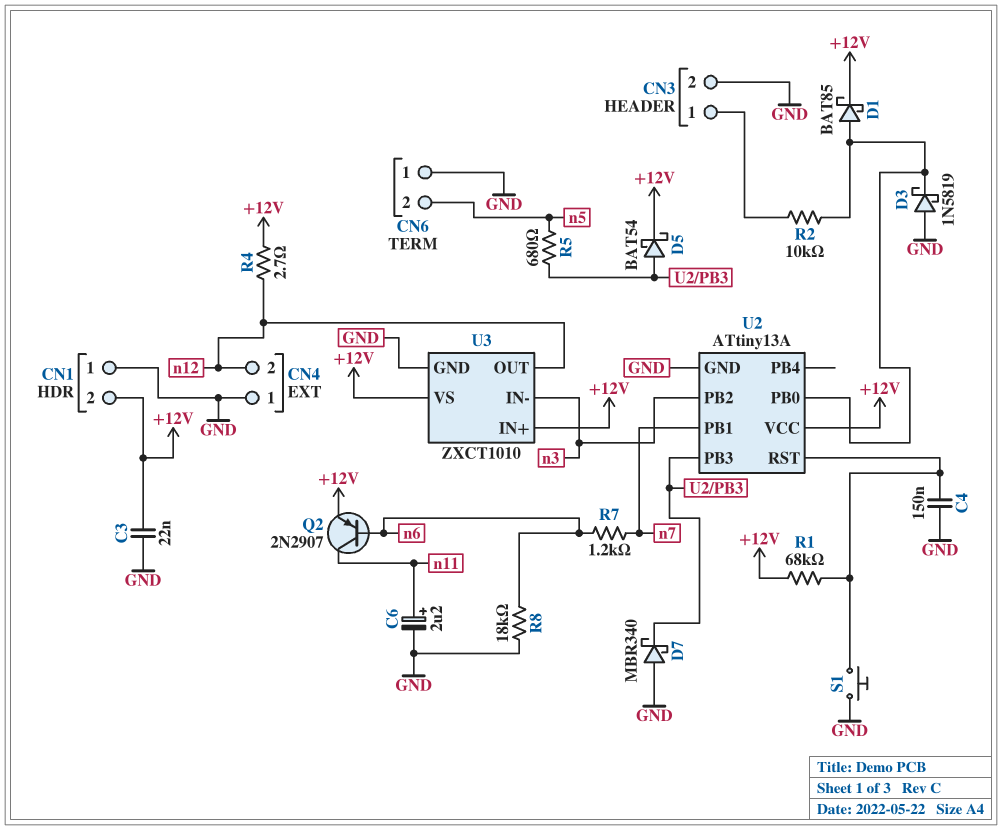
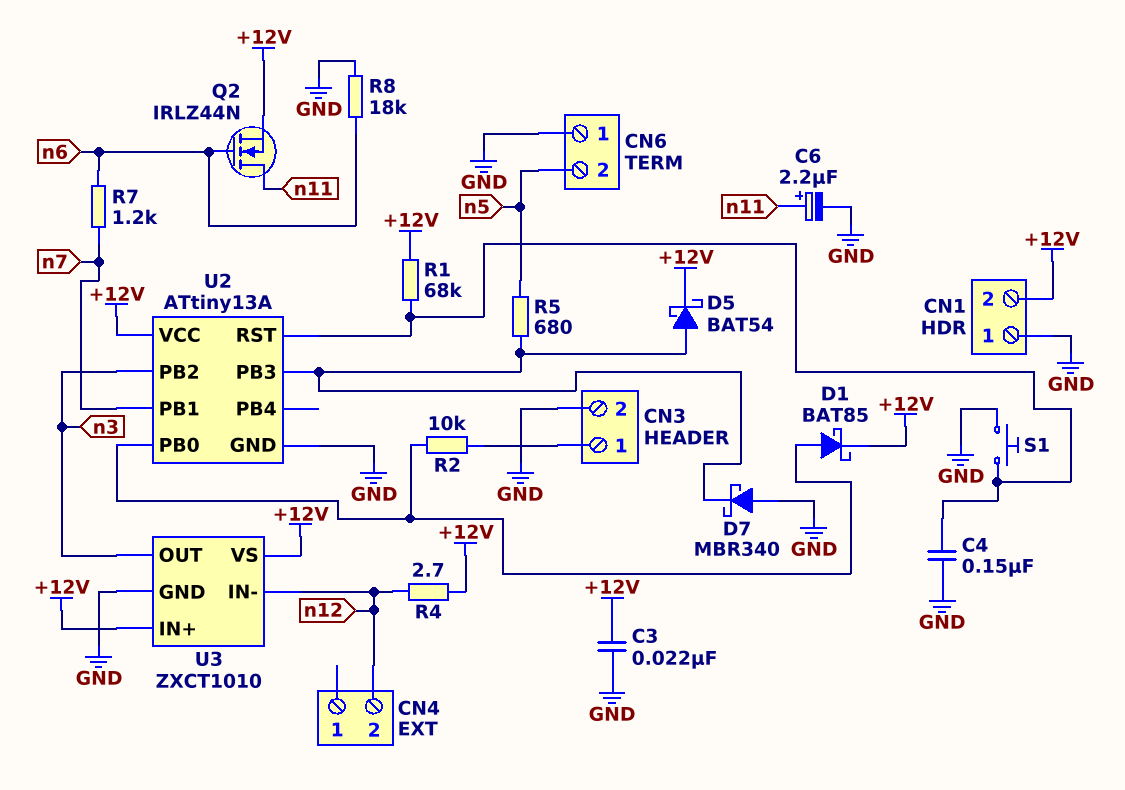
CN4 pin 1: GND -> none
D3: schottky 1N5819 (A GND, K U2/PB0) -> none
Q2: PNP 2N2907 (B n6, C n11, E +12V) -> NMOS IRLZ44N (G n6, D n11, S +12V)
U3 pin IN-: n3 -> n12
U3 pin OUT: n12 -> n3

